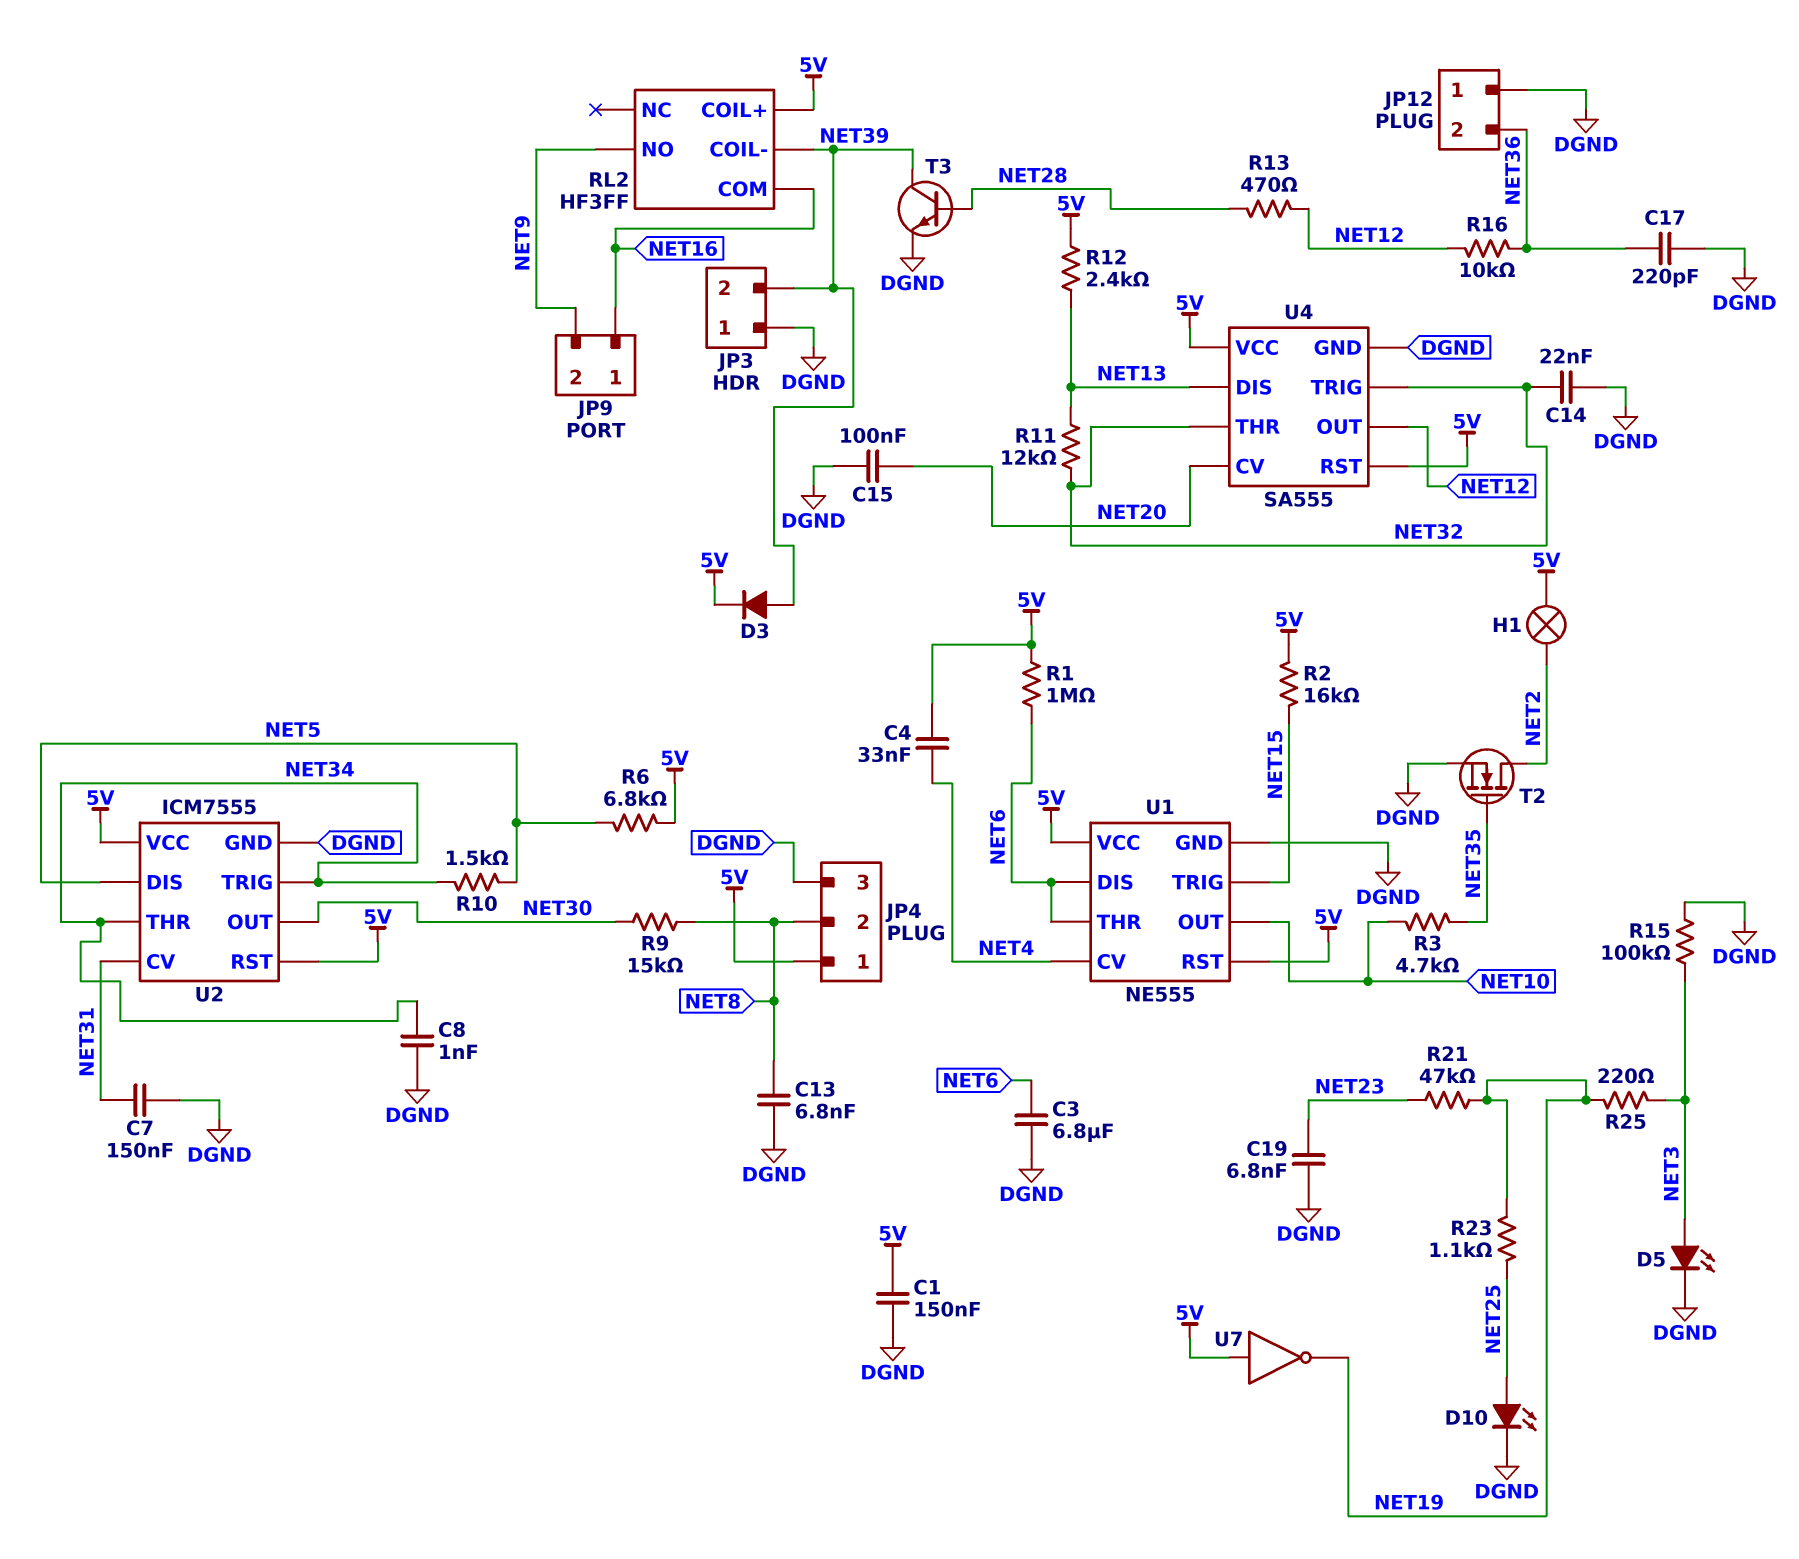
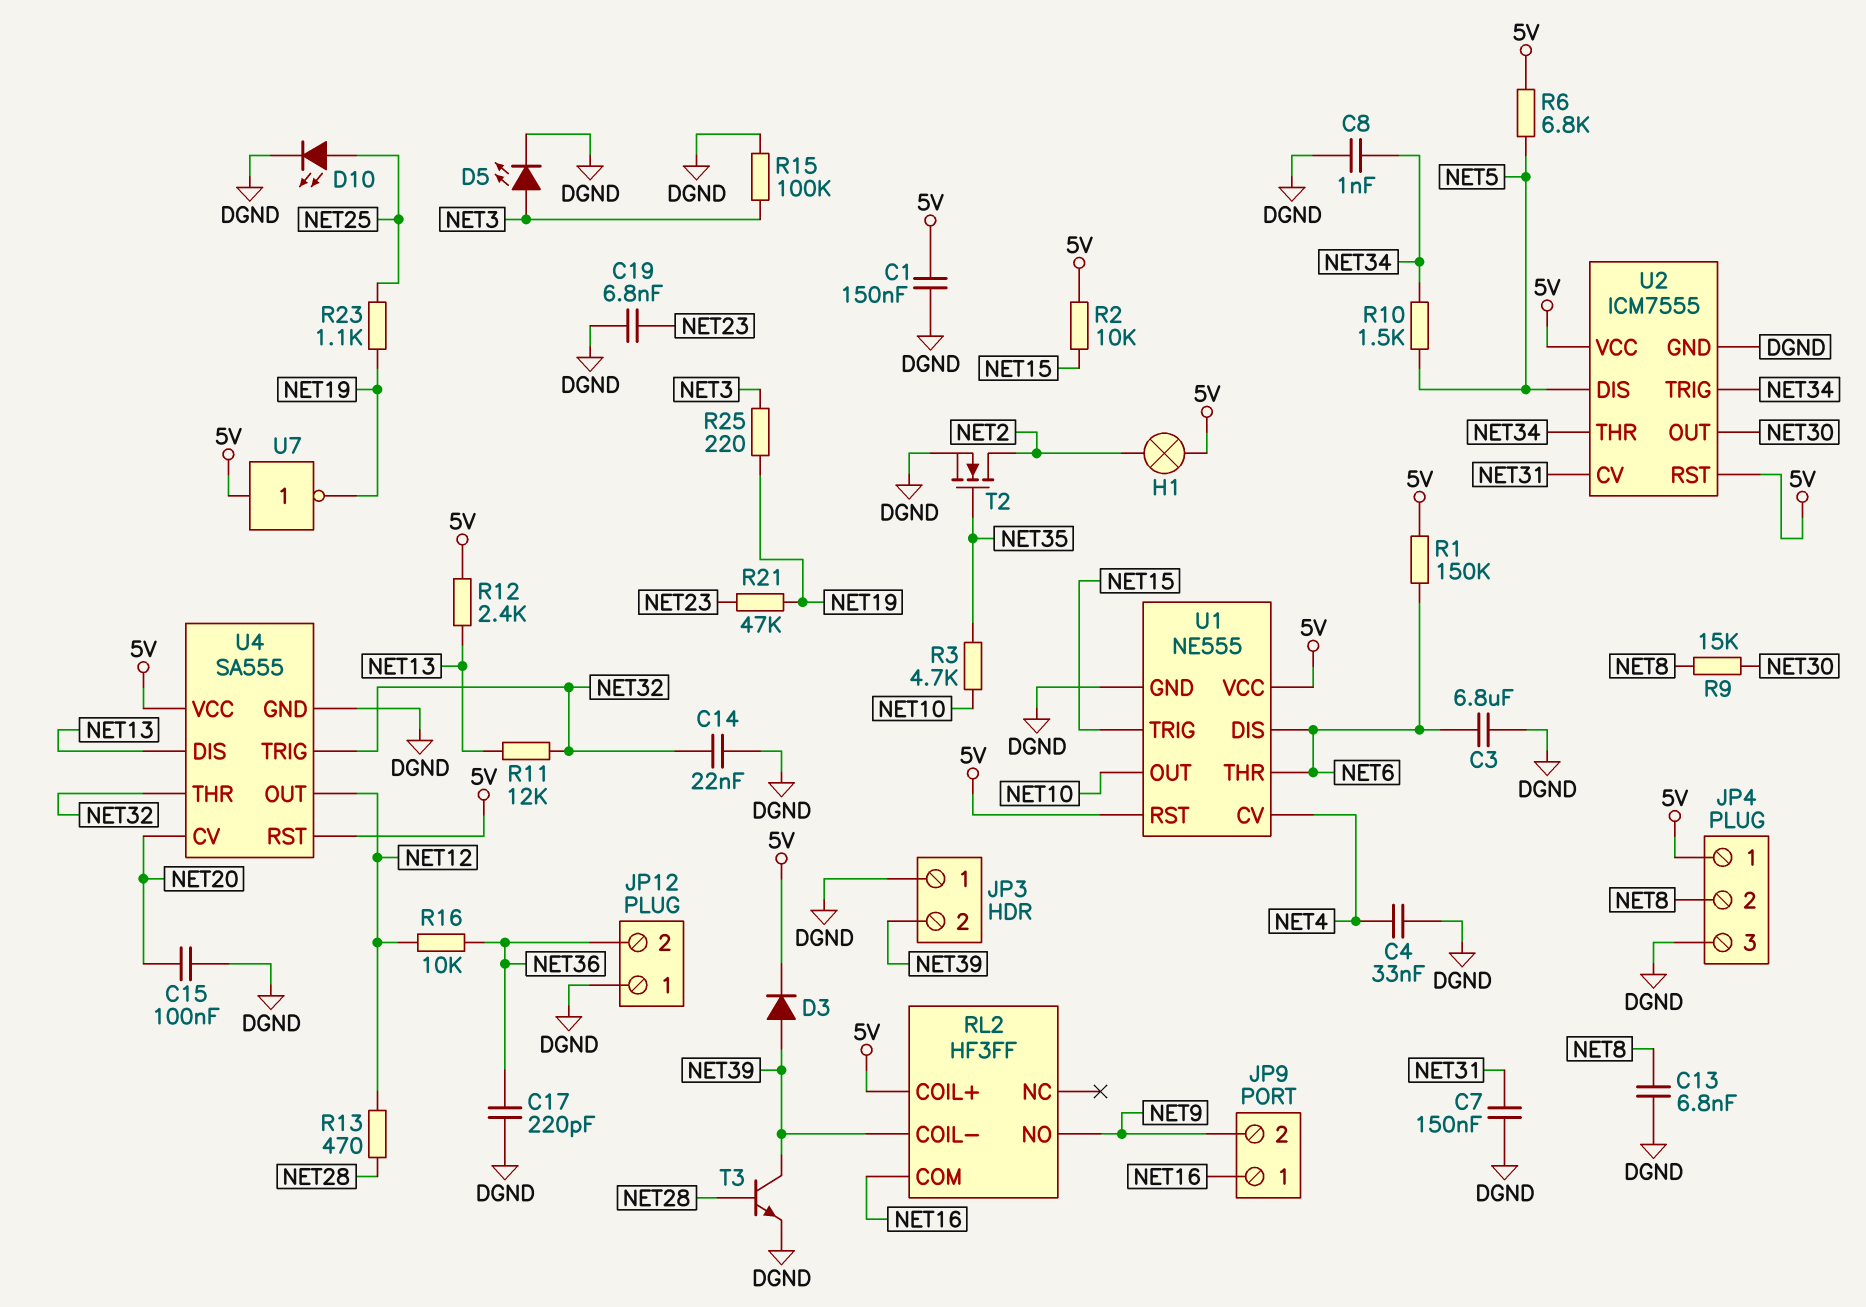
C4: 33nF (5V, NET4) -> 33nF (DGND, NET4)
R1: 1M (5V, NET6) -> 150k (5V, NET6)
R2: 16k (5V, NET15) -> 10k (5V, NET15)

